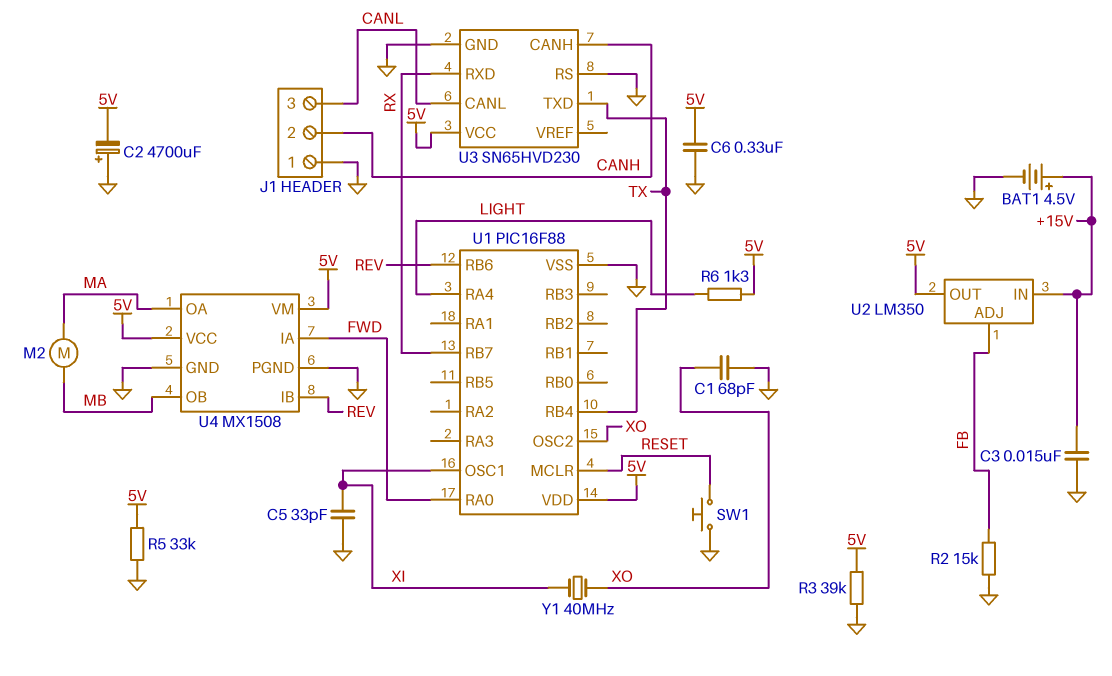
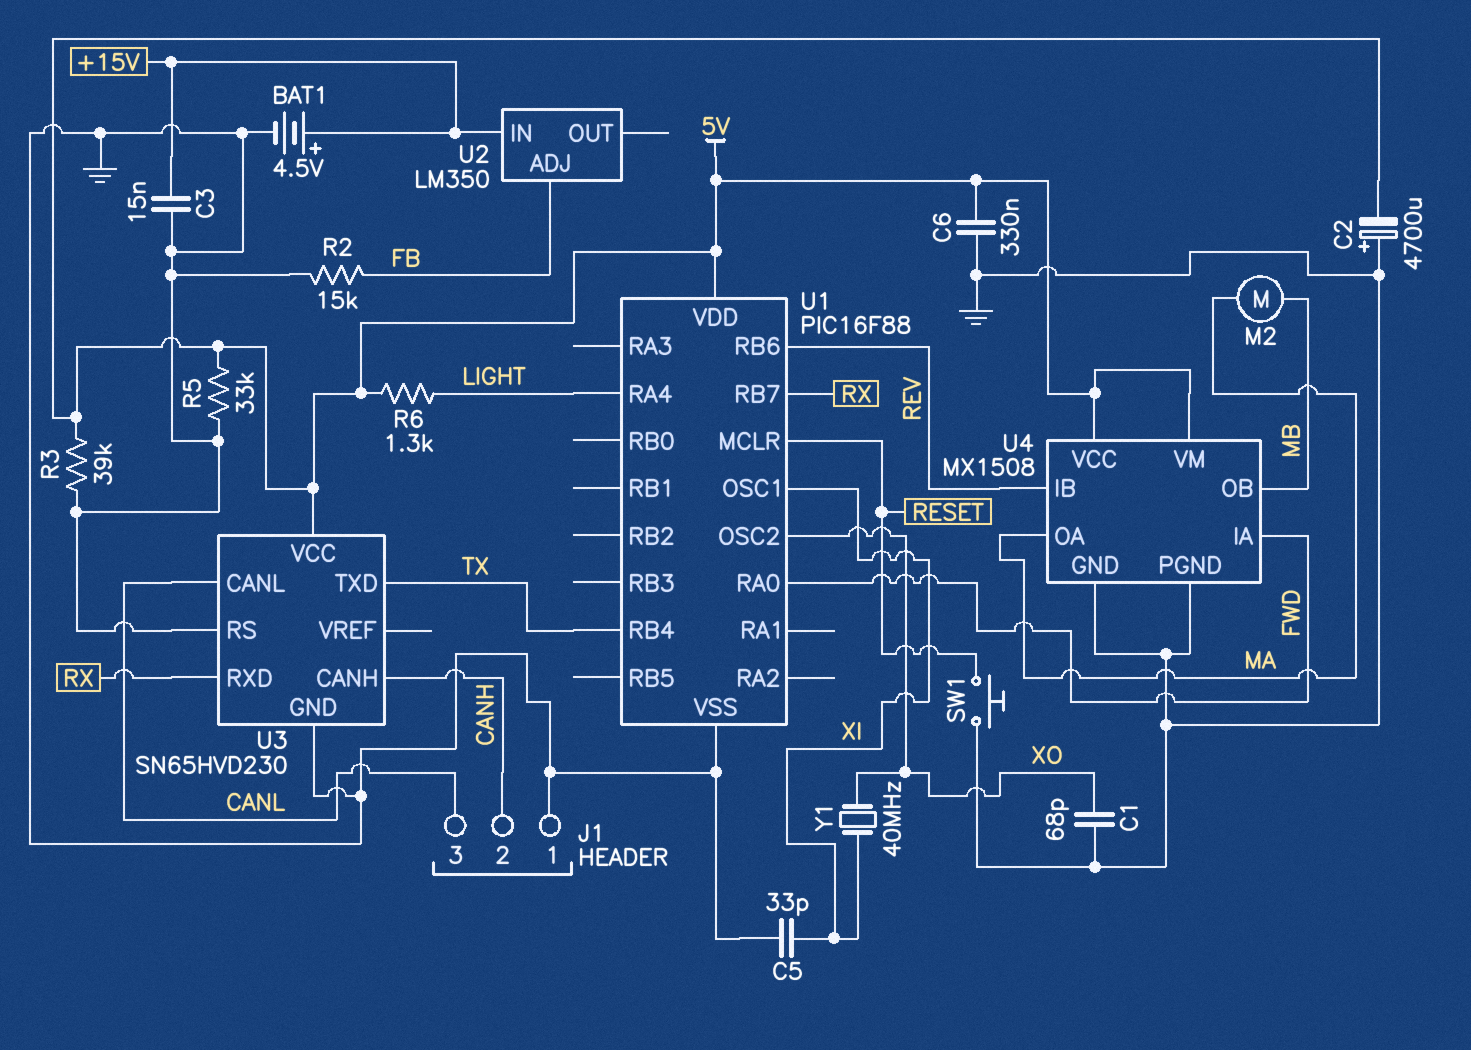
U2 pin OUT: 5V -> none

